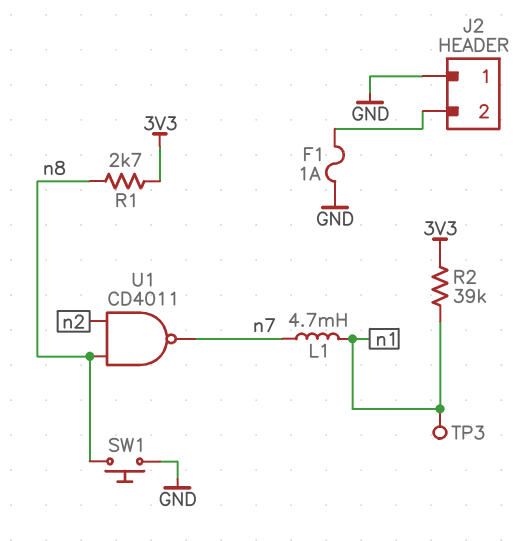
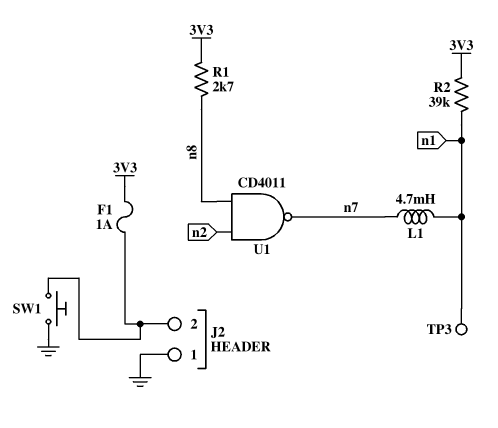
F1: 1A (GND, J2/2) -> 1A (3V3, J2/2)
SW1: button (GND, n8) -> button (GND, J2/2)

